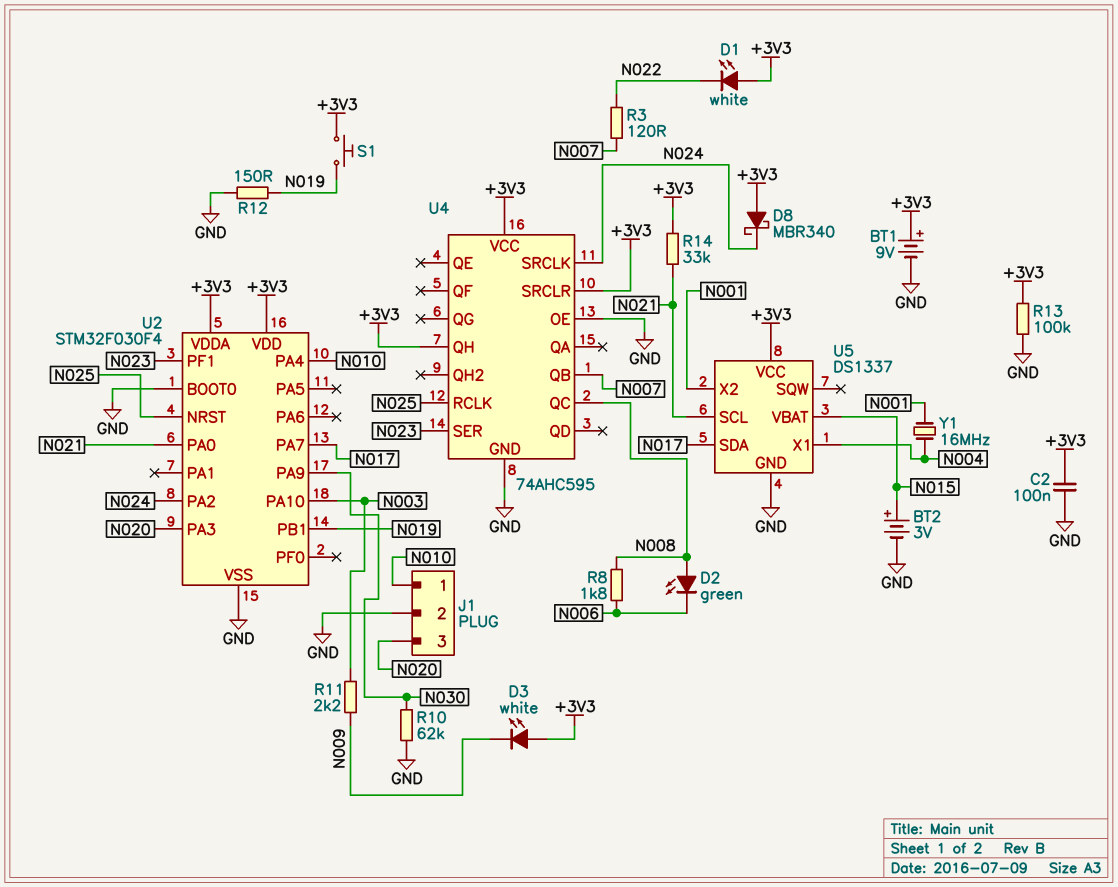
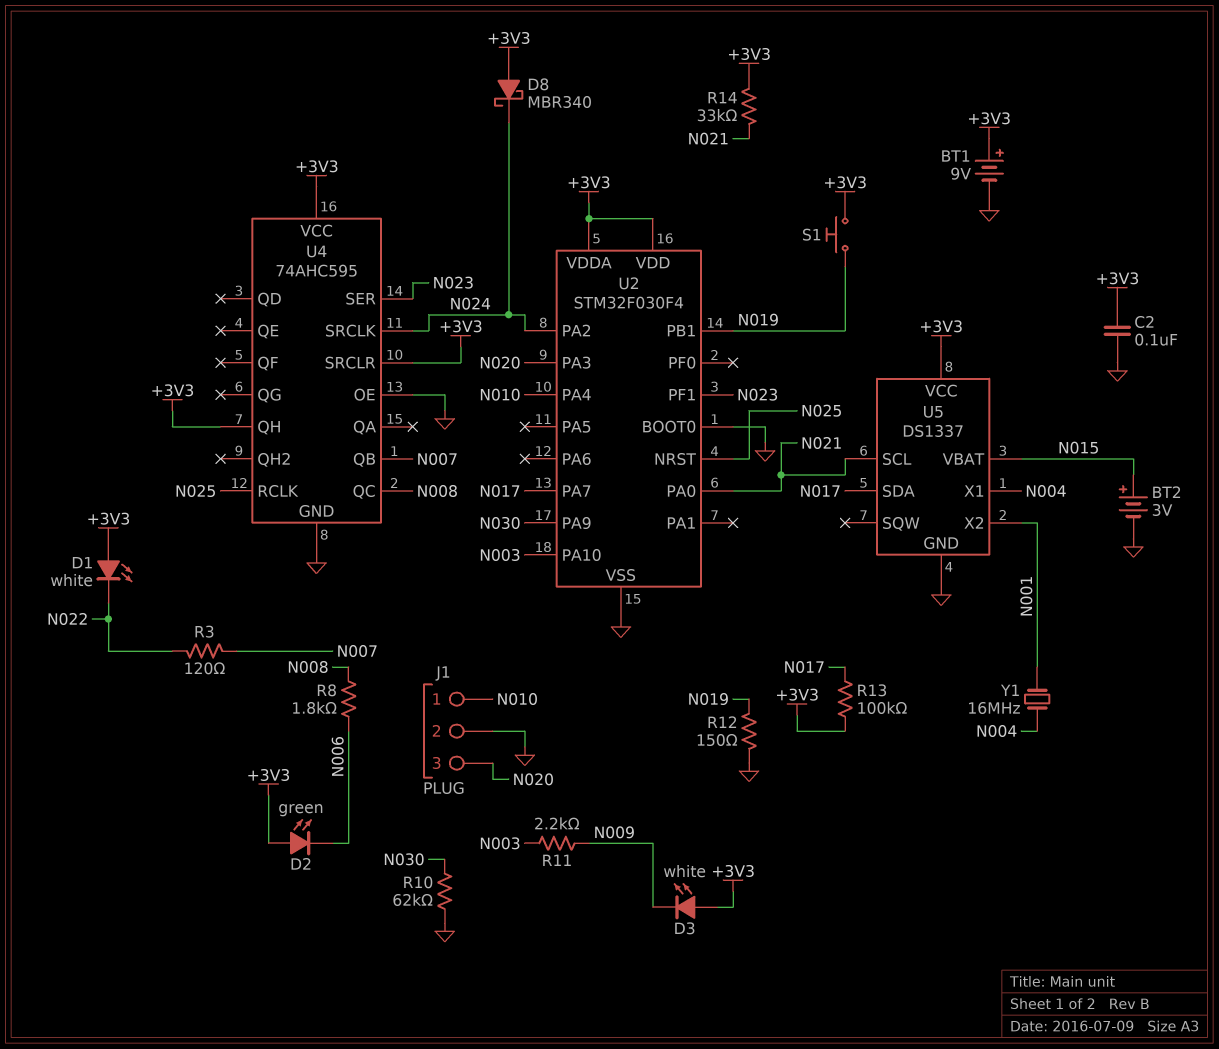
D2: LED green (A N008, K N006) -> LED green (A +3V3, K N006)
R13: 100k (+3V3, GND) -> 100k (+3V3, N017)

